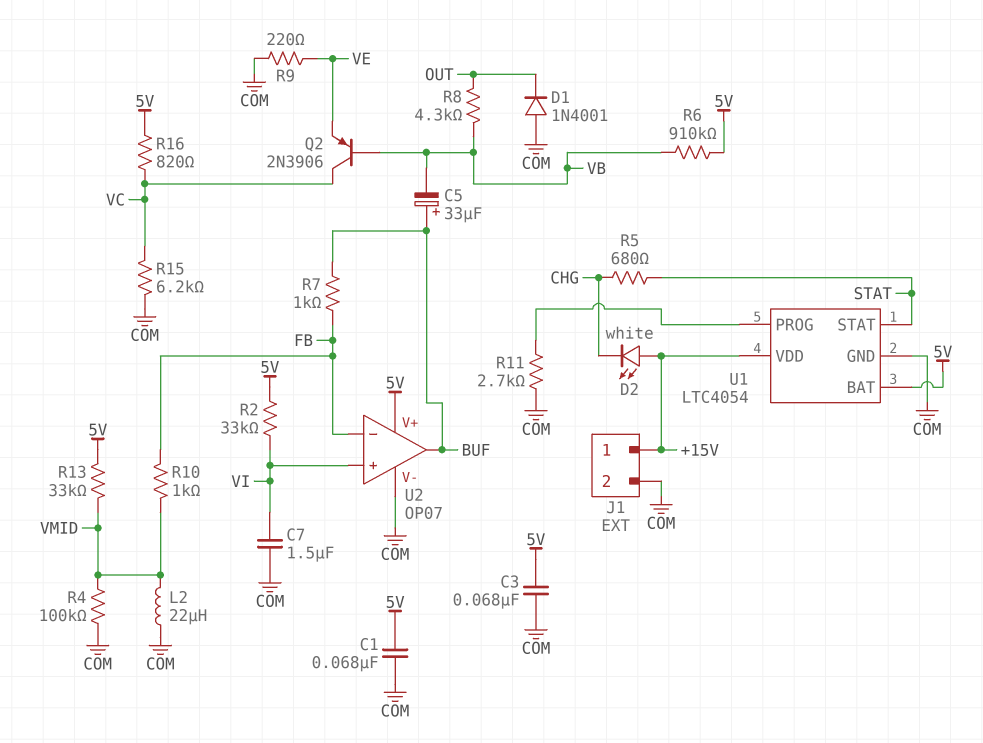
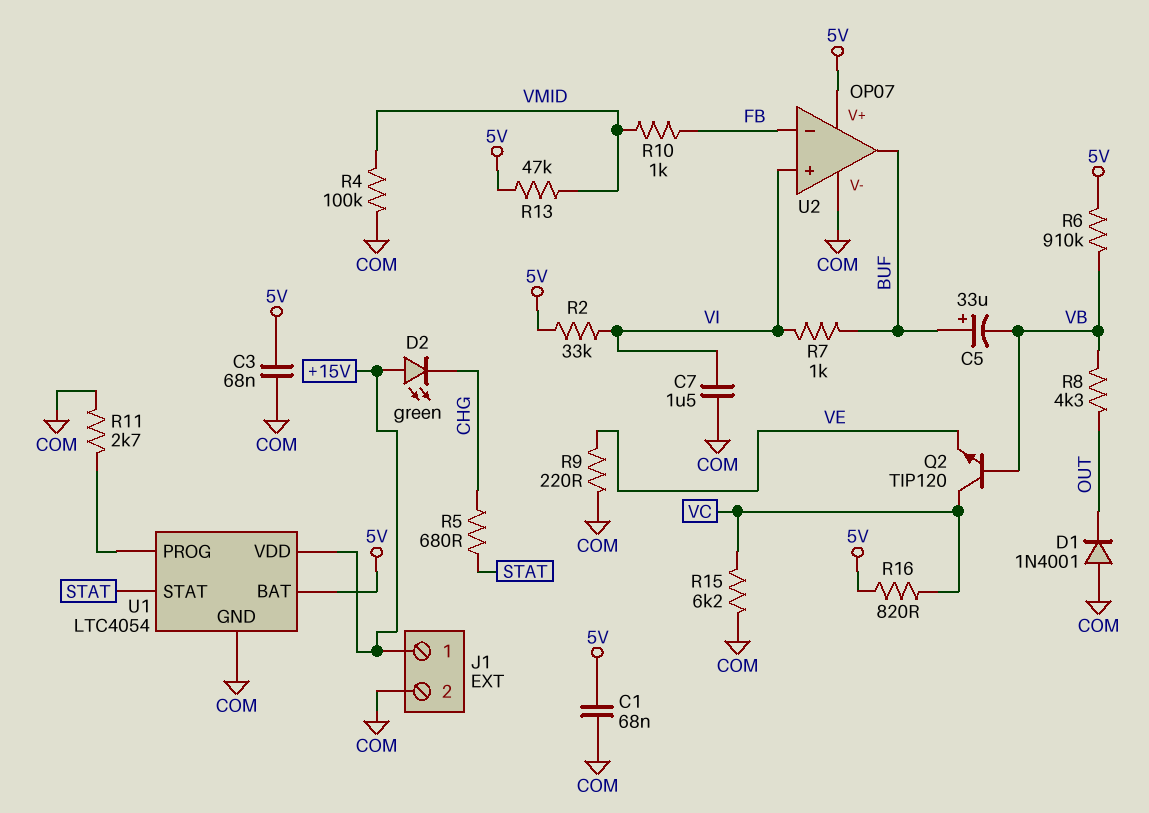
D2: LED white (A +15V, K CHG) -> LED green (A +15V, K CHG)
L2: 22uH (COM, VMID) -> none
Q2: PNP 2N3906 (B VB, C VC, E VE) -> NPN TIP120 (B VB, C VC, E VE)
R7: 1k (BUF, FB) -> 1k (BUF, VI)
R13: 33k (5V, VMID) -> 47k (5V, VMID)

